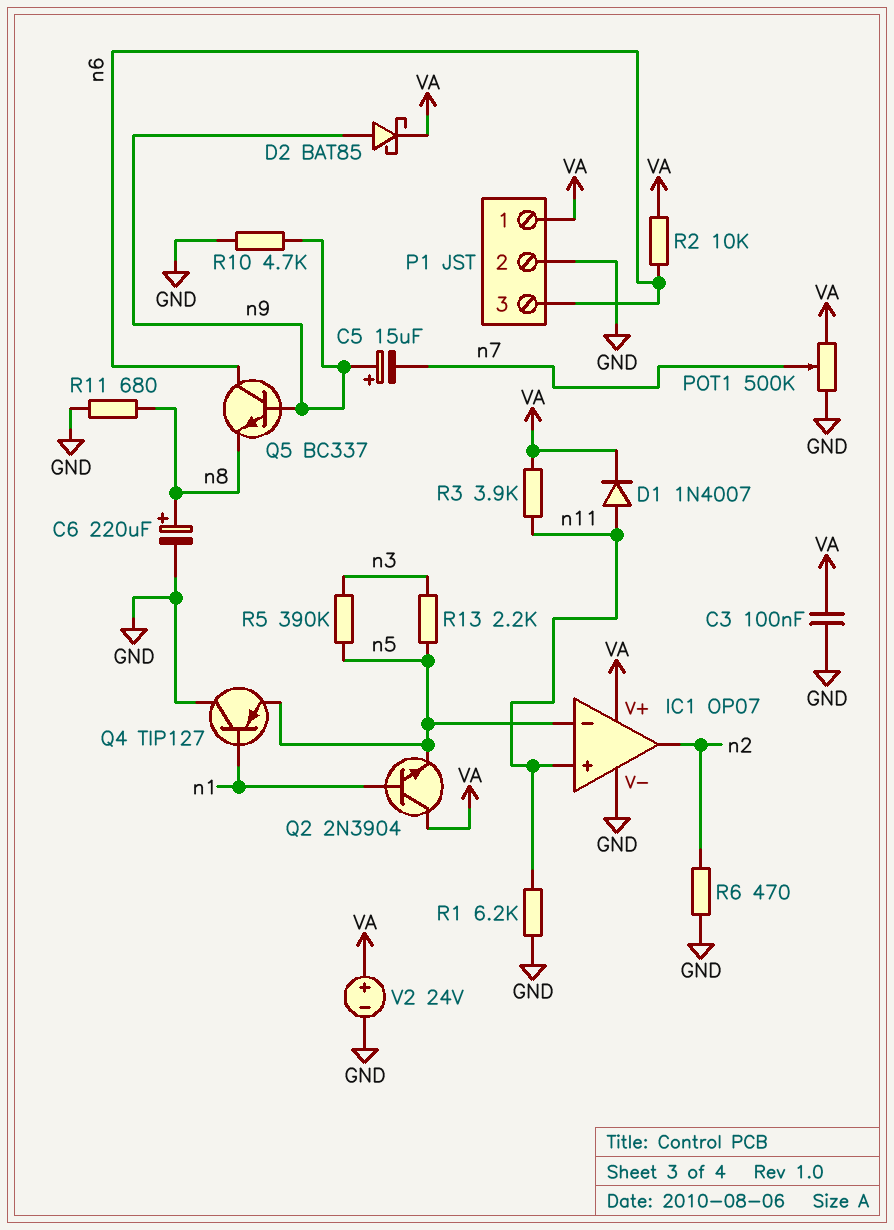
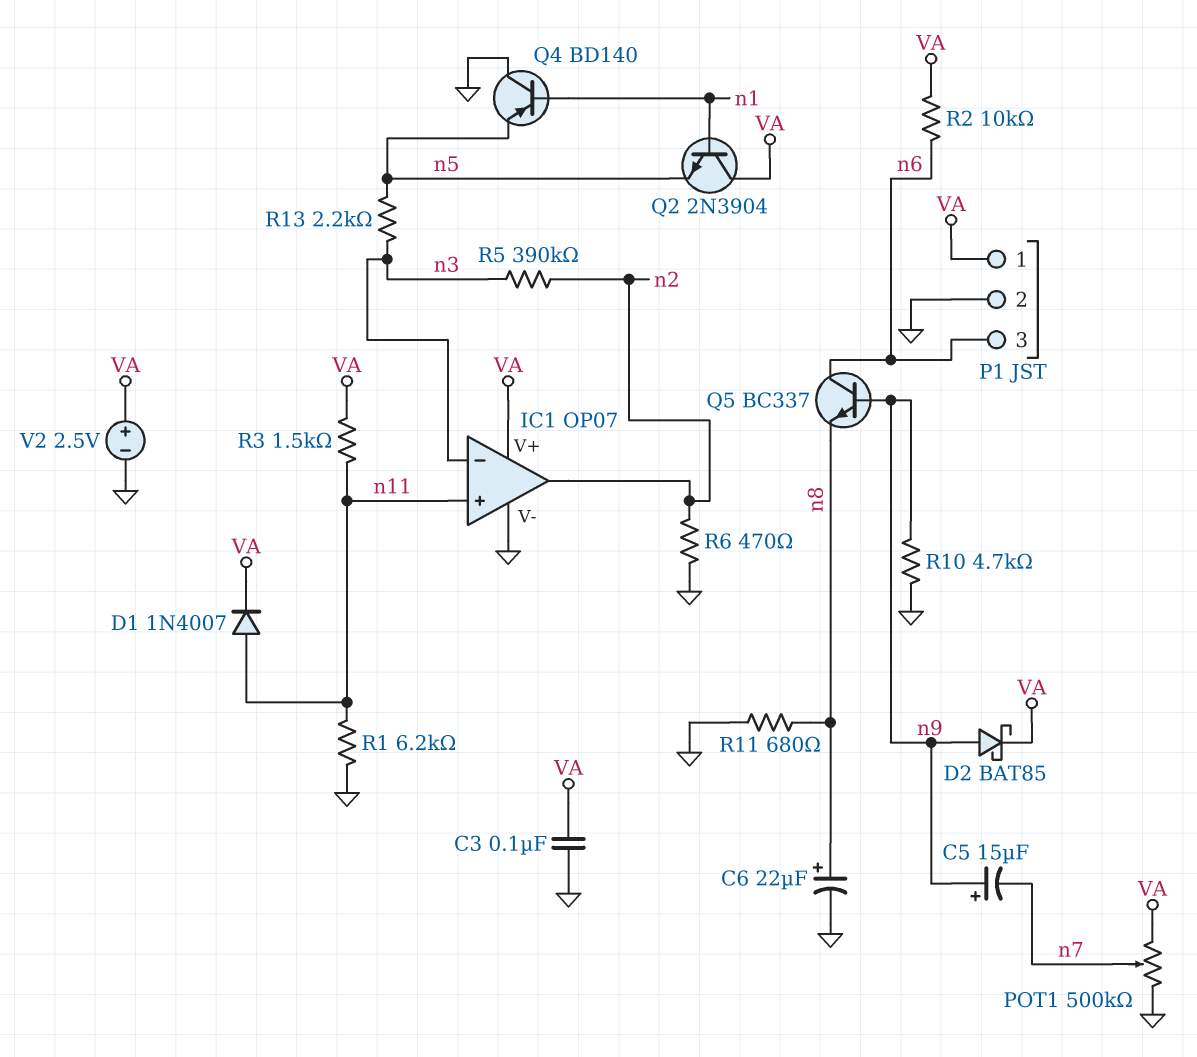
C6: 220uF (plus n8, minus GND) -> 22uF (plus n8, minus GND)
IC1 pin in-: n5 -> n3
Q4: PNP TIP127 (B n1, C GND, E n5) -> PNP BD140 (B n1, C GND, E n5)
R3: 3.9k (VA, n11) -> 1.5k (VA, n11)
R5: 390k (n3, n5) -> 390k (n2, n3)
V2: 24V (plus VA, minus GND) -> 2.5V (plus VA, minus GND)

